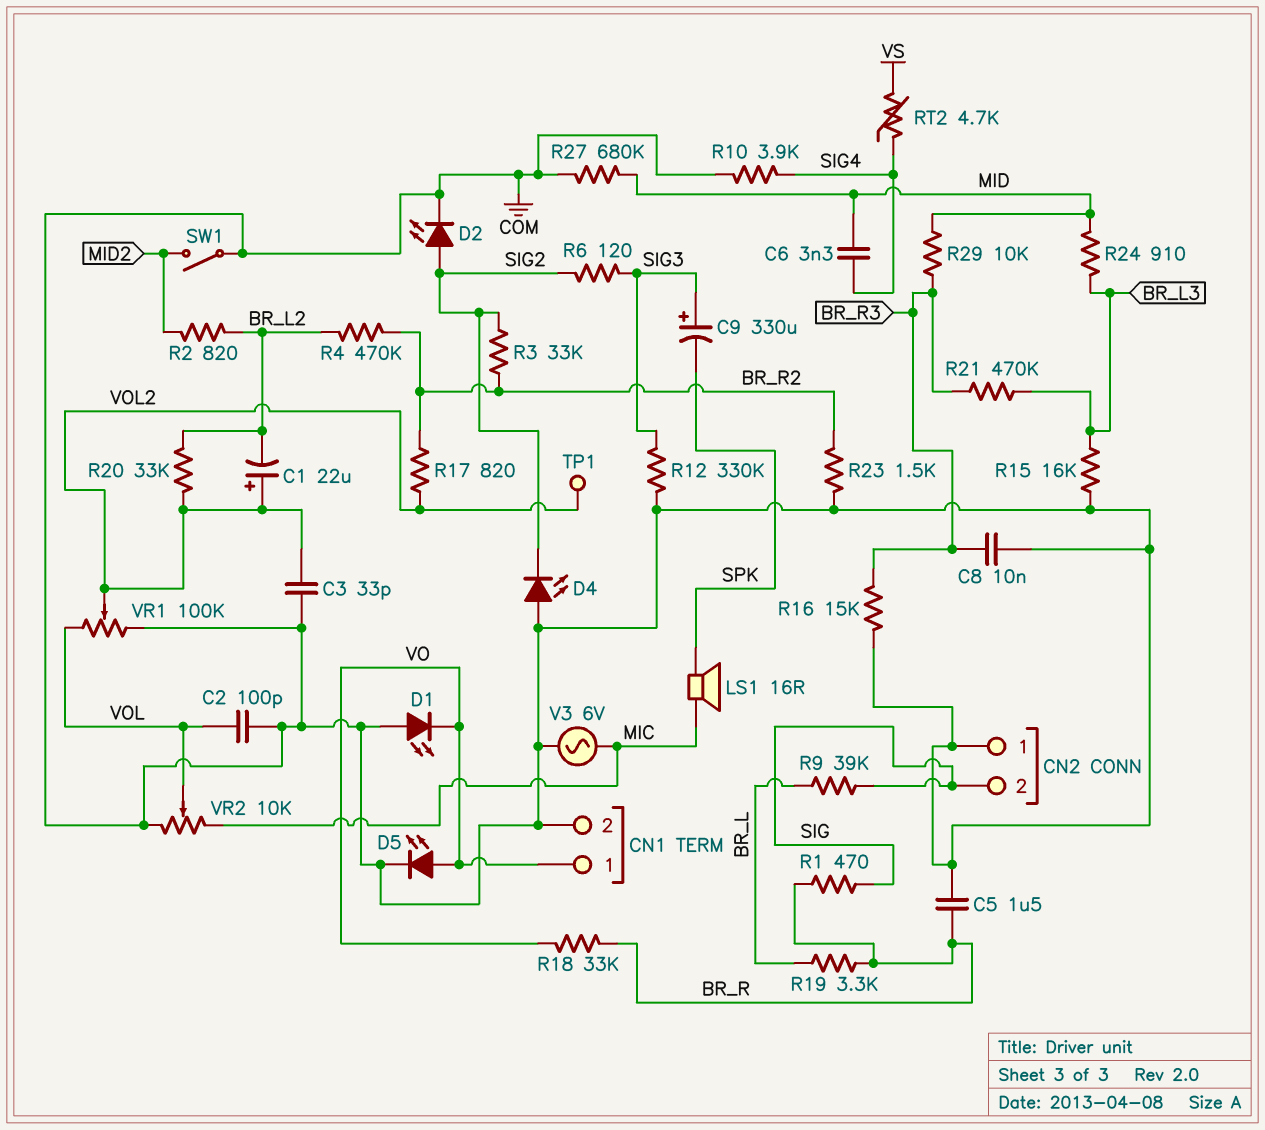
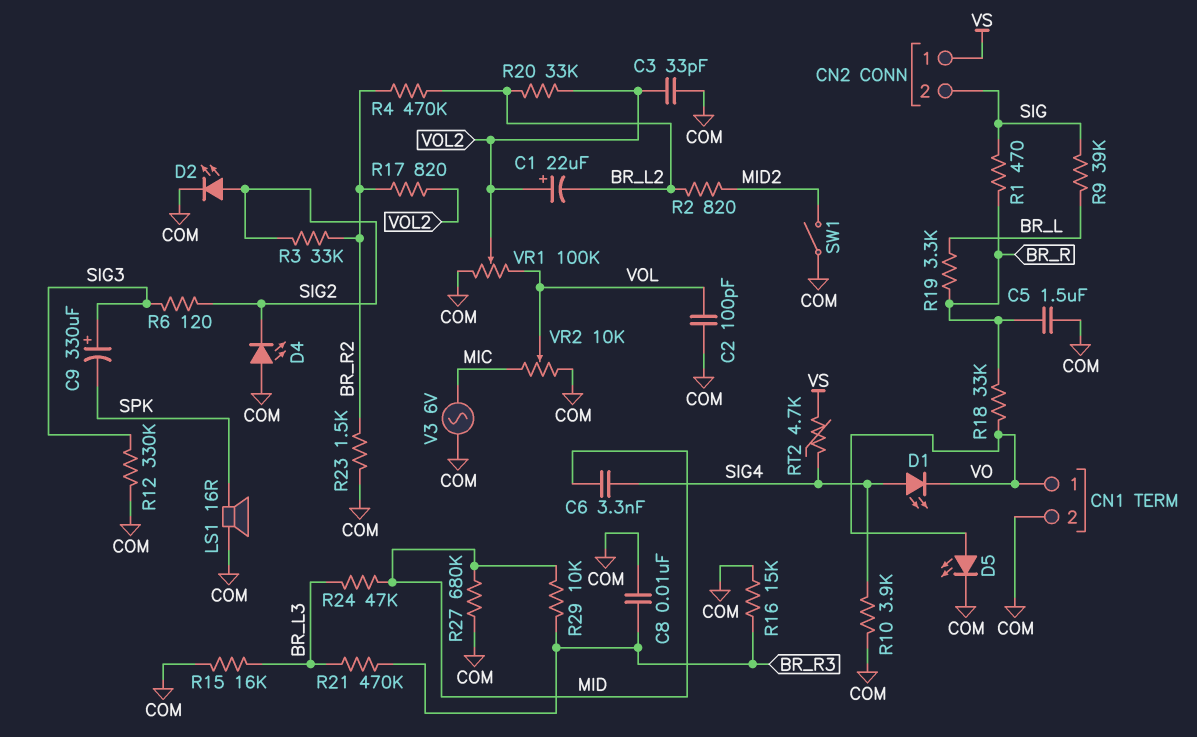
CN2 pin 1: COM -> VS
D1: LED (A COM, K VO) -> LED (A SIG4, K VO)
LS1: speaker 16R (MIC, SPK) -> speaker 16R (COM, SPK)
R24: 910 (BR_L3, MID) -> 47k (BR_L3, MID)
TP1: test point (VOL2) -> none

